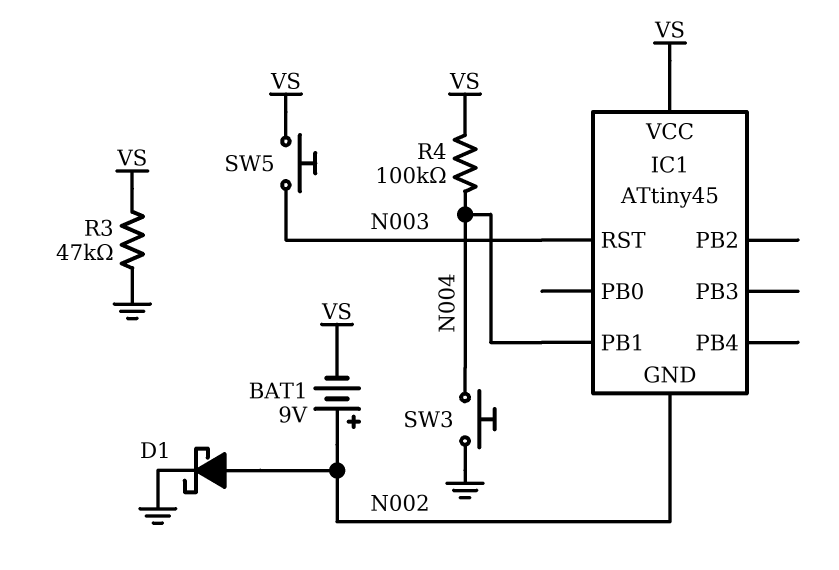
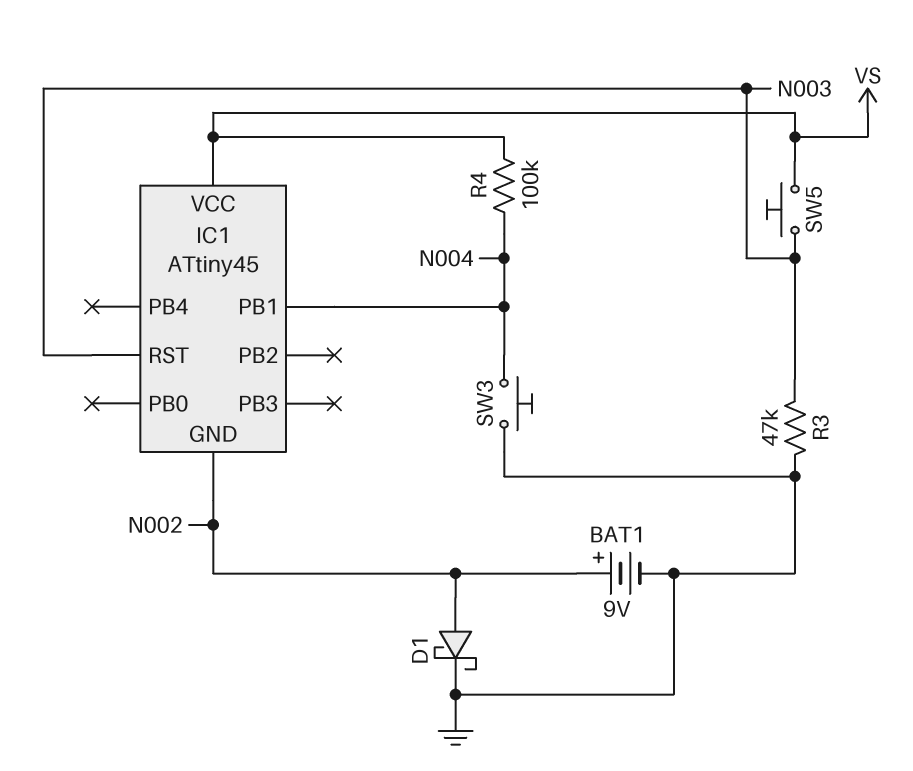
BAT1: 9V (plus N002, minus VS) -> 9V (plus N002, minus GND)
R3: 47k (GND, VS) -> 47k (GND, N003)

